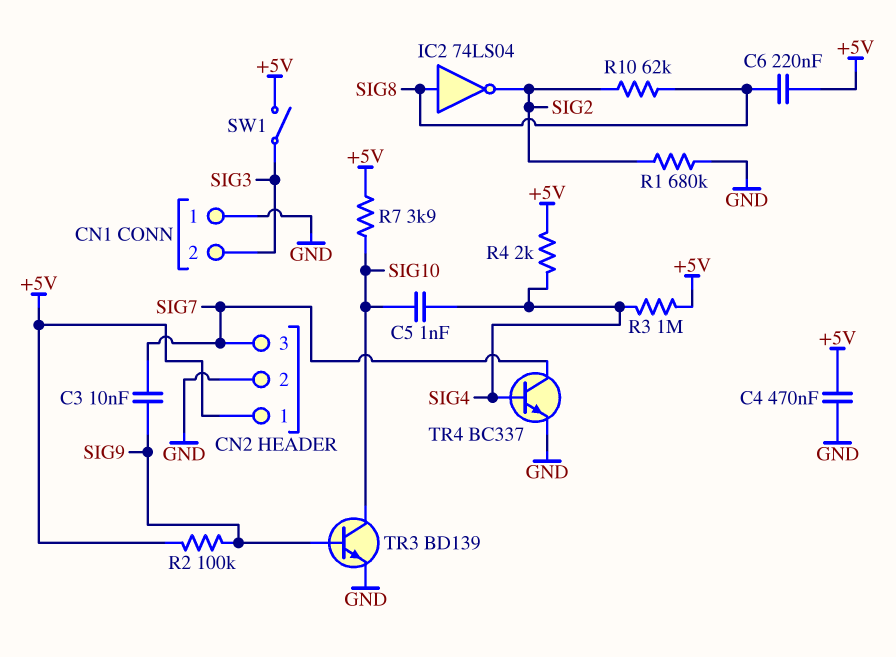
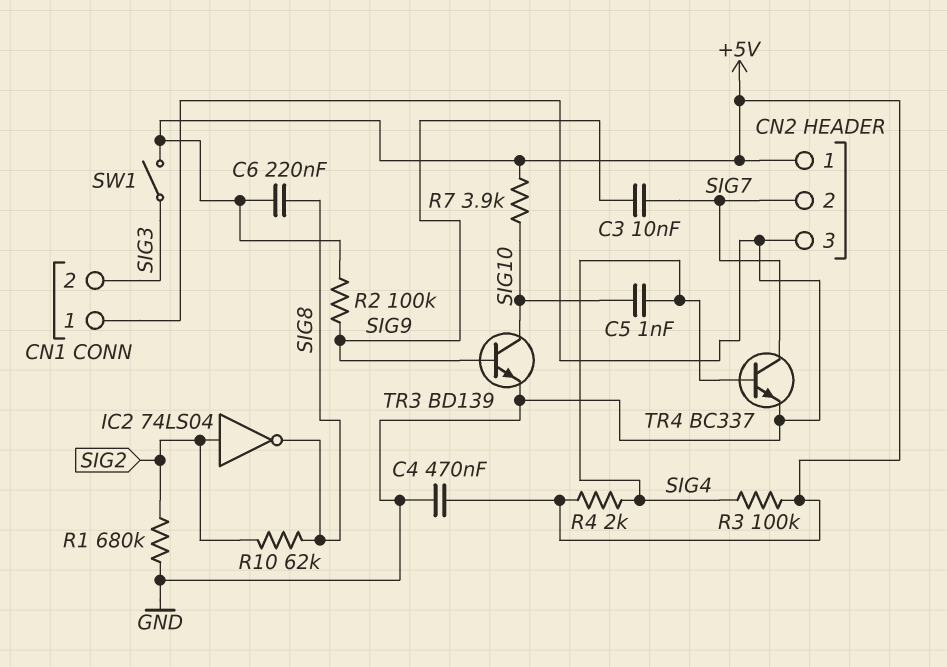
CN2 pin 2: GND -> SIG7
CN2 pin 3: SIG7 -> GND
IC2: NOT 74LS04 (in SIG8, out SIG2) -> NOT 74LS04 (in SIG2, out SIG8)
R3: 1M (+5V, SIG4) -> 100k (+5V, SIG4)

